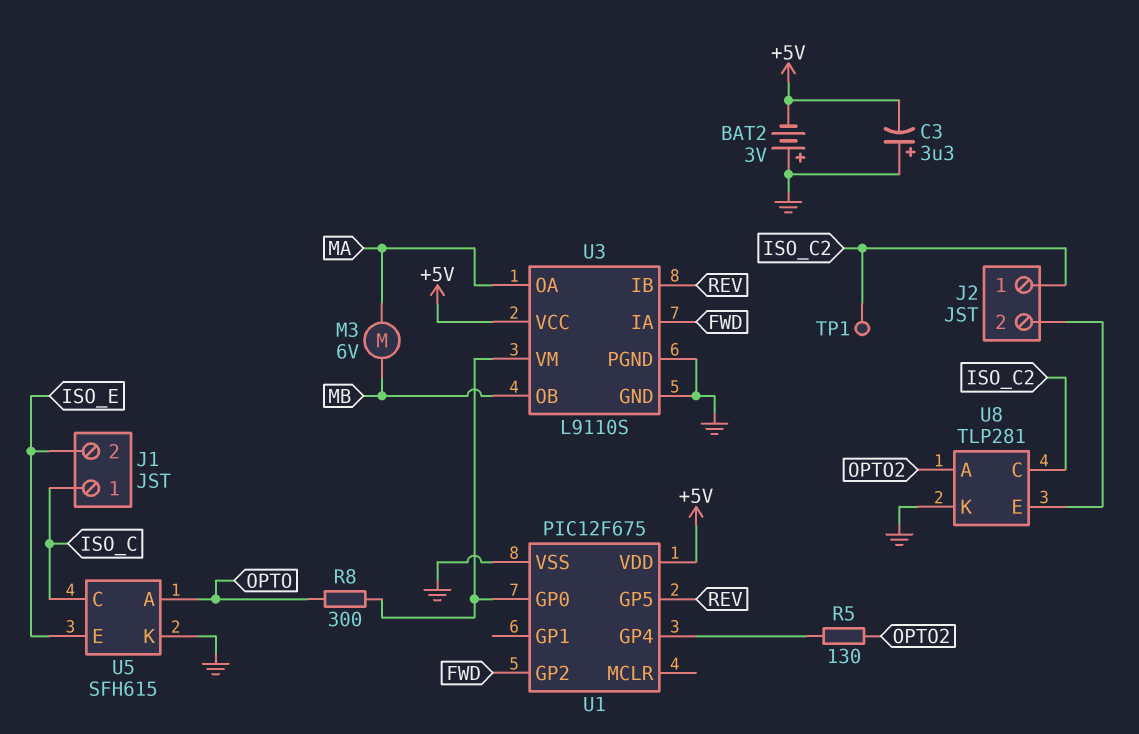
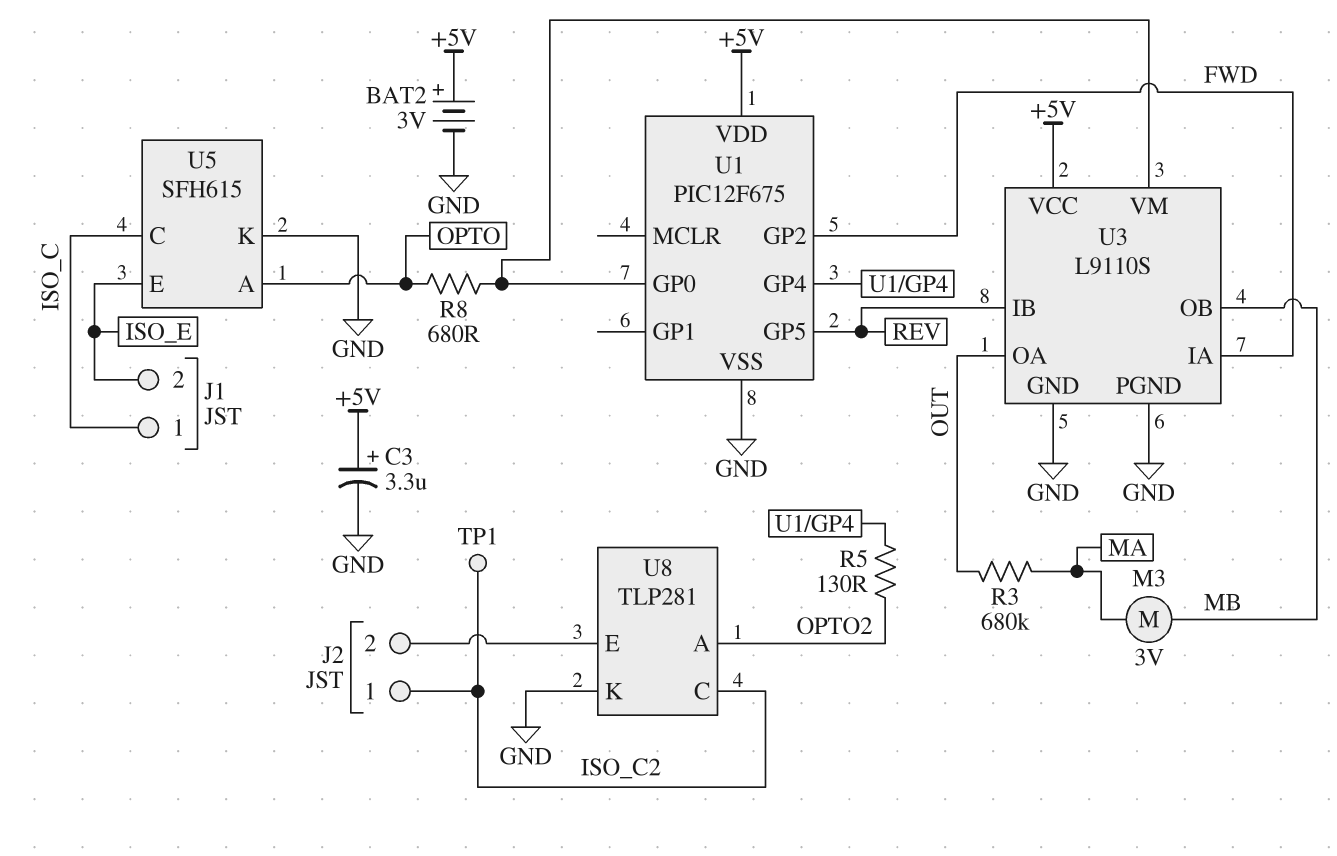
BAT2: 3V (plus GND, minus +5V) -> 3V (plus +5V, minus GND)
C3: 3.3uF (plus GND, minus +5V) -> 3.3uF (plus +5V, minus GND)
M3: motor 6V (MA, MB) -> motor 3V (MA, MB)
R3: none -> 680k (MA, OUT)
R8: 300 (OPTO, U1/GP0) -> 680 (OPTO, U1/GP0)
U3 pin OA: MA -> OUT

